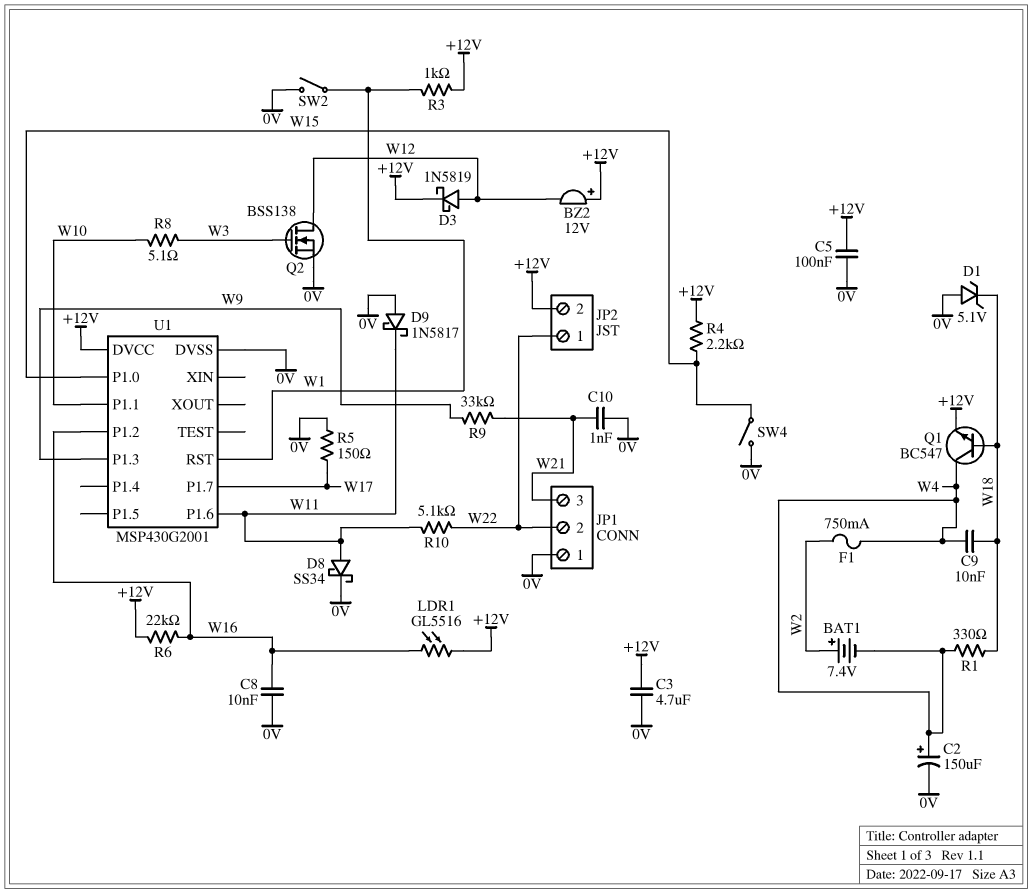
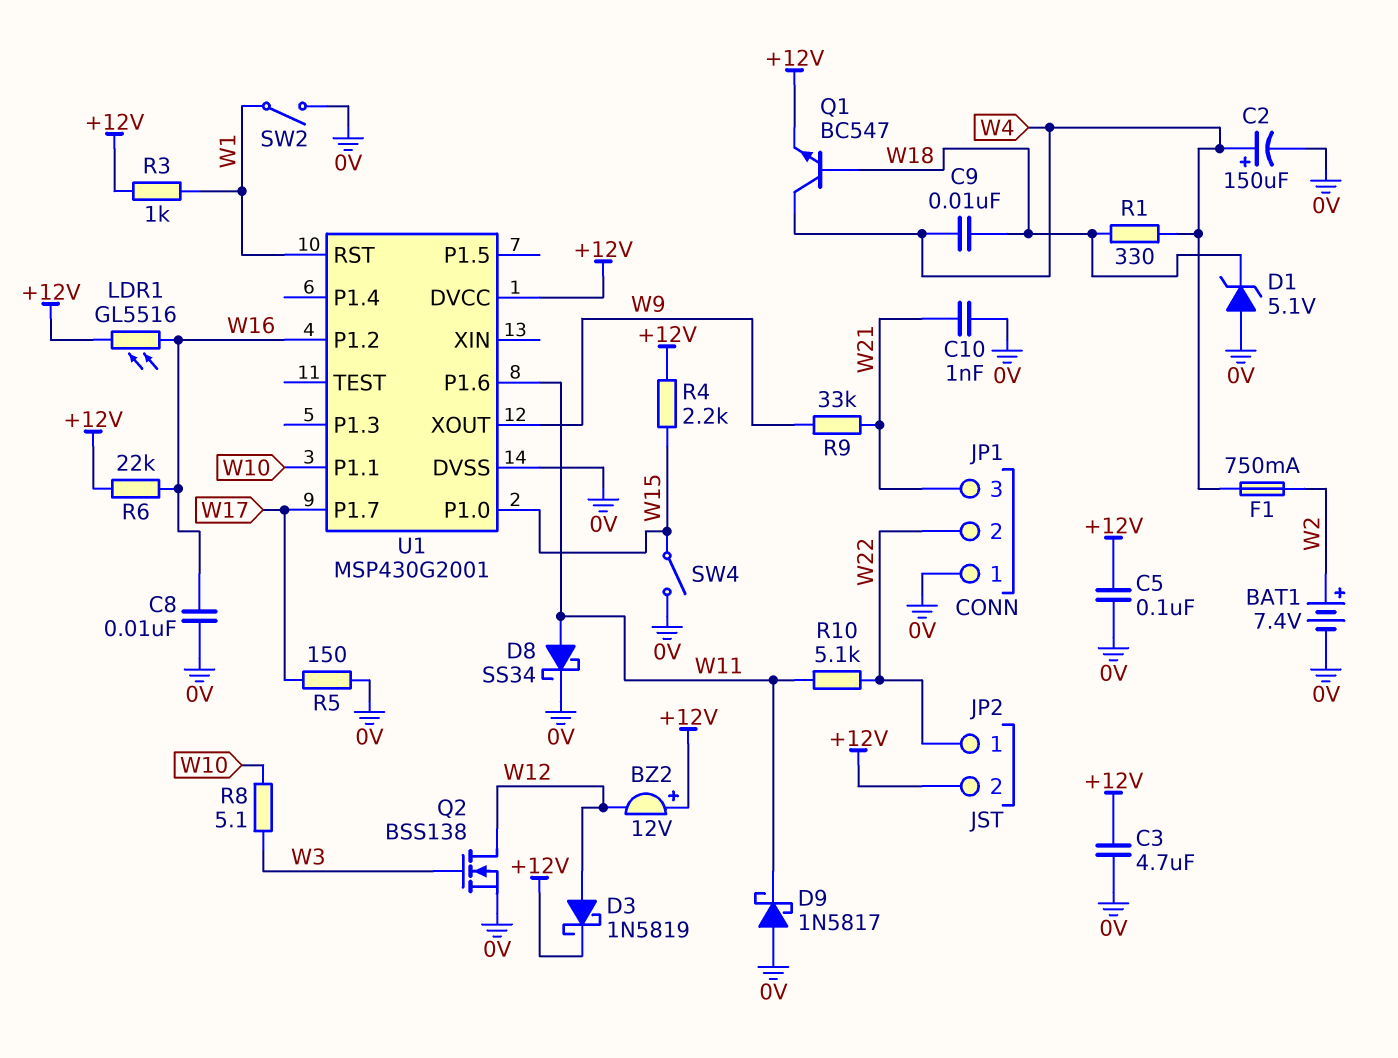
BAT1: 7.4V (plus W2, minus W4) -> 7.4V (plus W2, minus 0V)
U1 pin P1.3: W9 -> none
U1 pin XOUT: none -> W9

